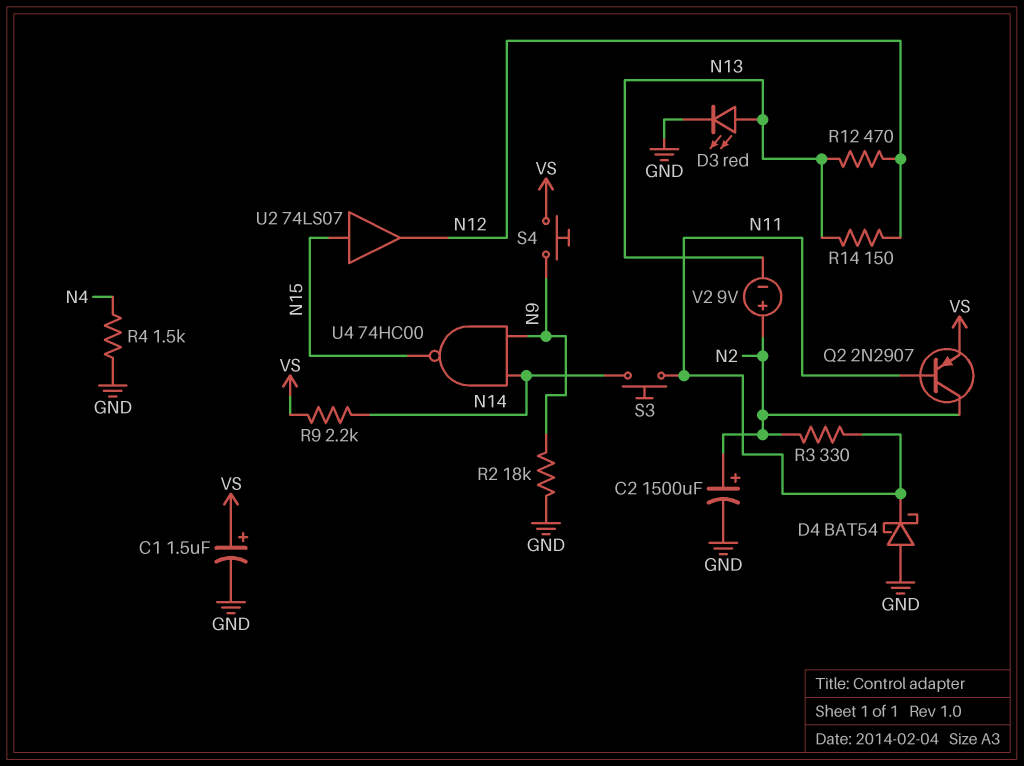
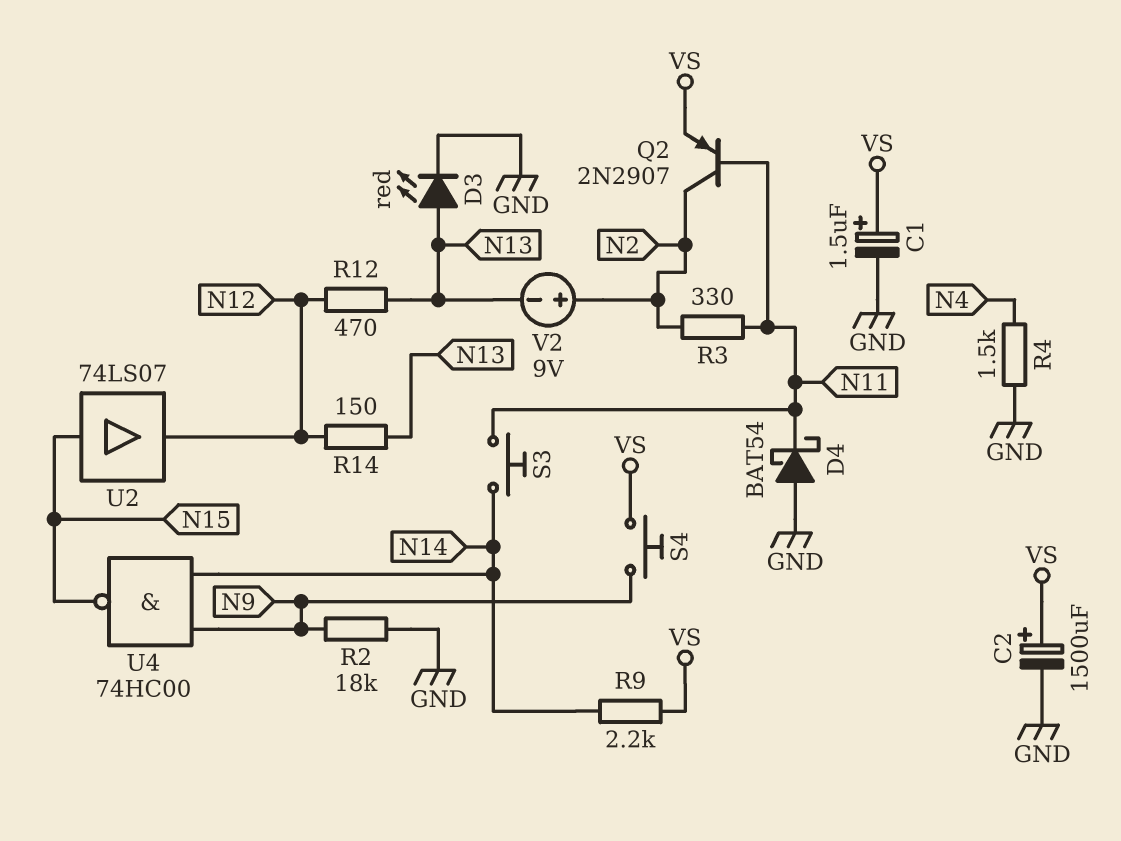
C2: 1500uF (plus N2, minus GND) -> 1500uF (plus VS, minus GND)

